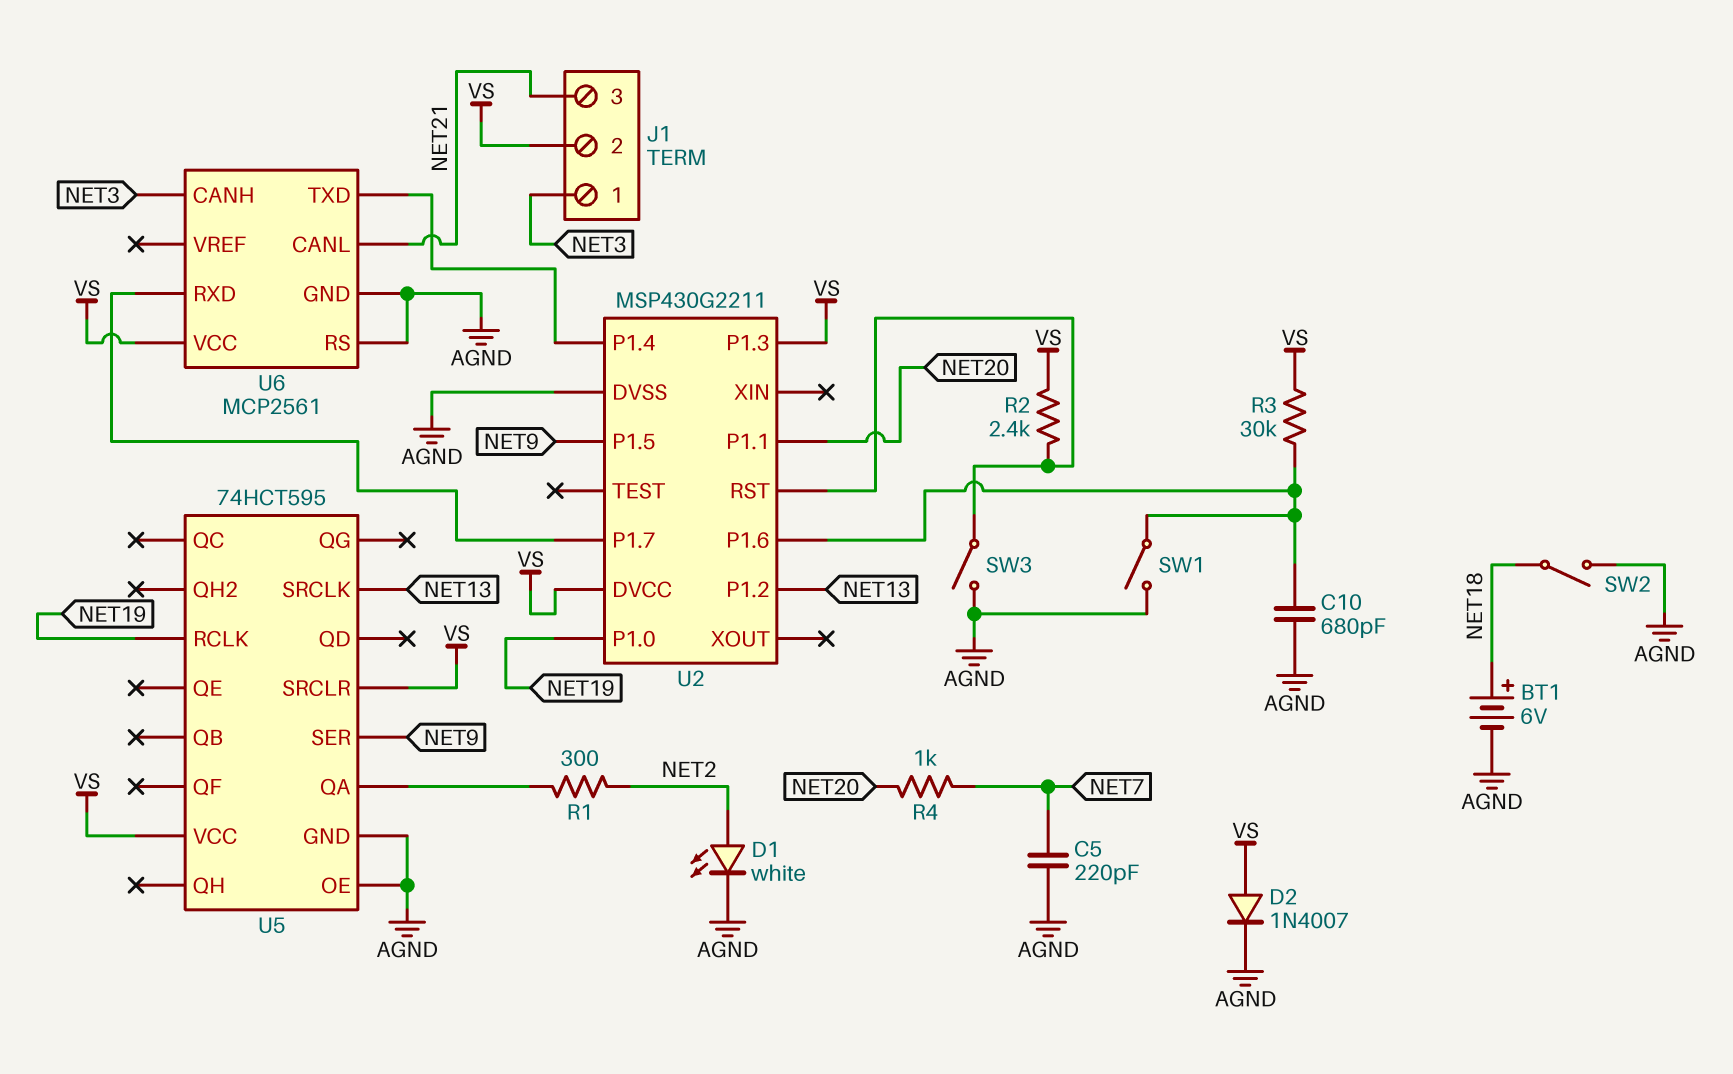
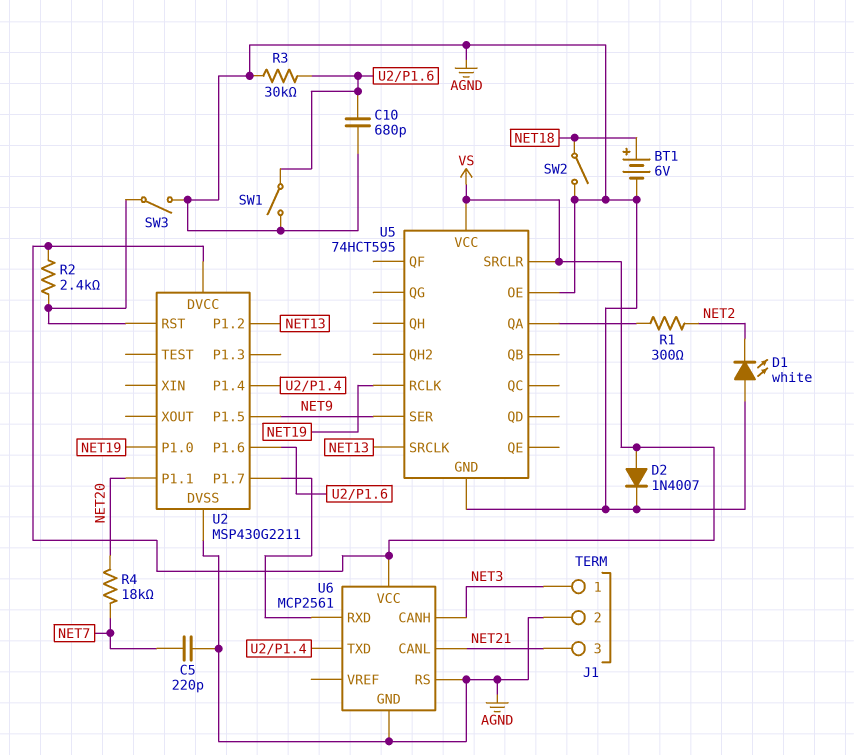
D1: LED white (A NET2, K AGND) -> LED white (A AGND, K NET2)
J1 pin 2: VS -> AGND
R3: 30k (U2/P1.6, VS) -> 30k (AGND, U2/P1.6)
R4: 1k (NET7, NET20) -> 18k (NET7, NET20)
U2 pin P1.3: VS -> none

